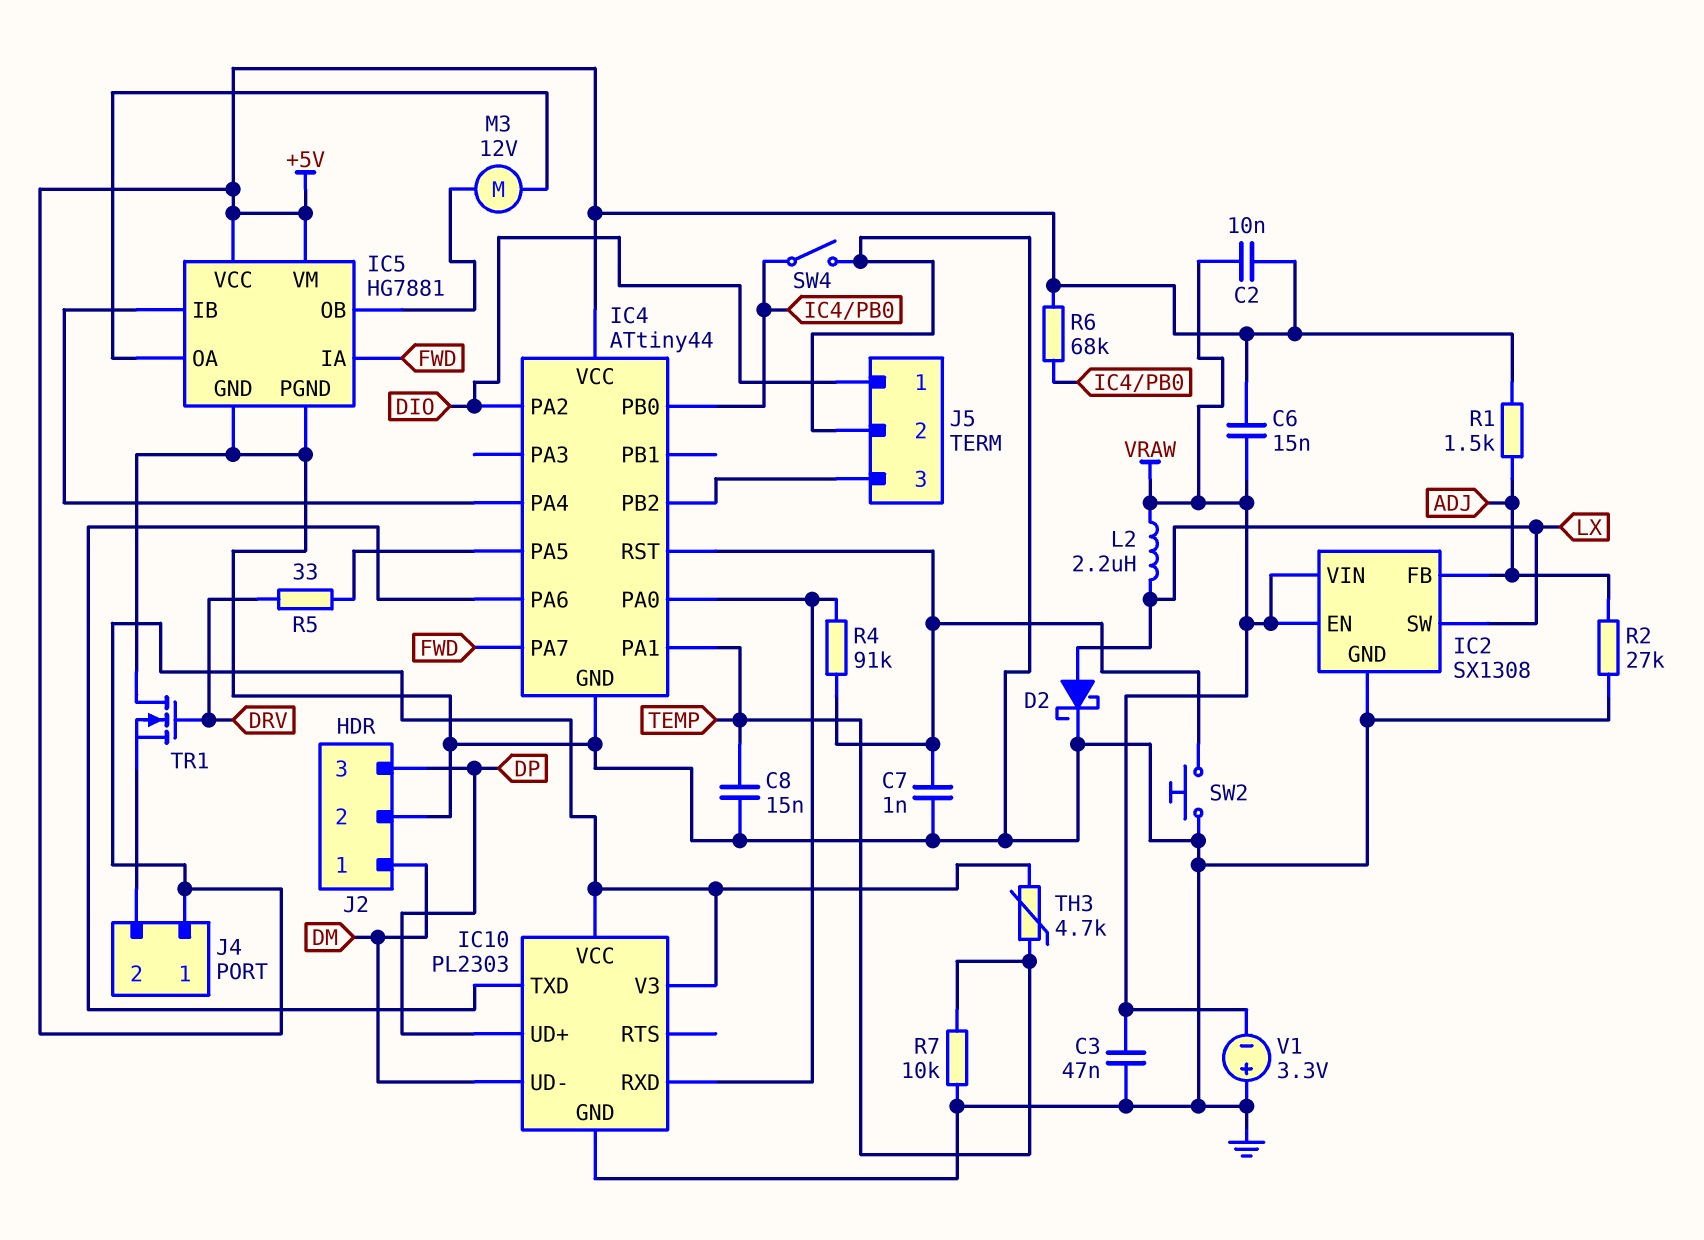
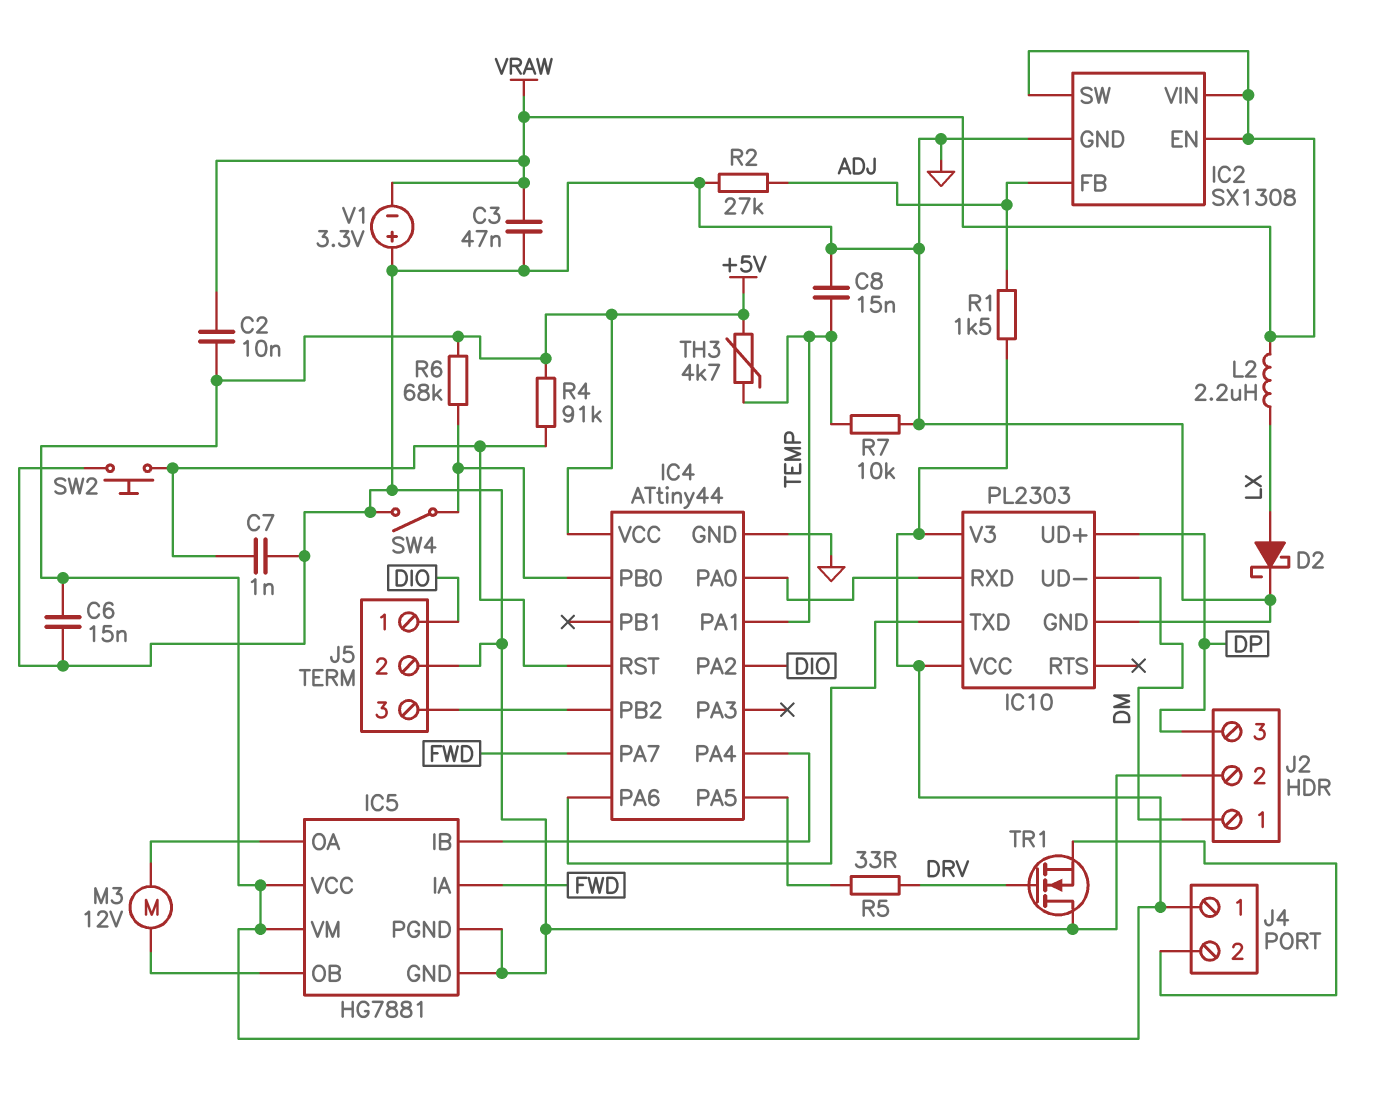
C6: 15nF (+5V, VRAW) -> 15nF (+5V, GND)
IC2 pin SW: LX -> VRAW
R4: 91k (IC4/PA0, IC4/RST) -> 91k (+5V, IC4/RST)

